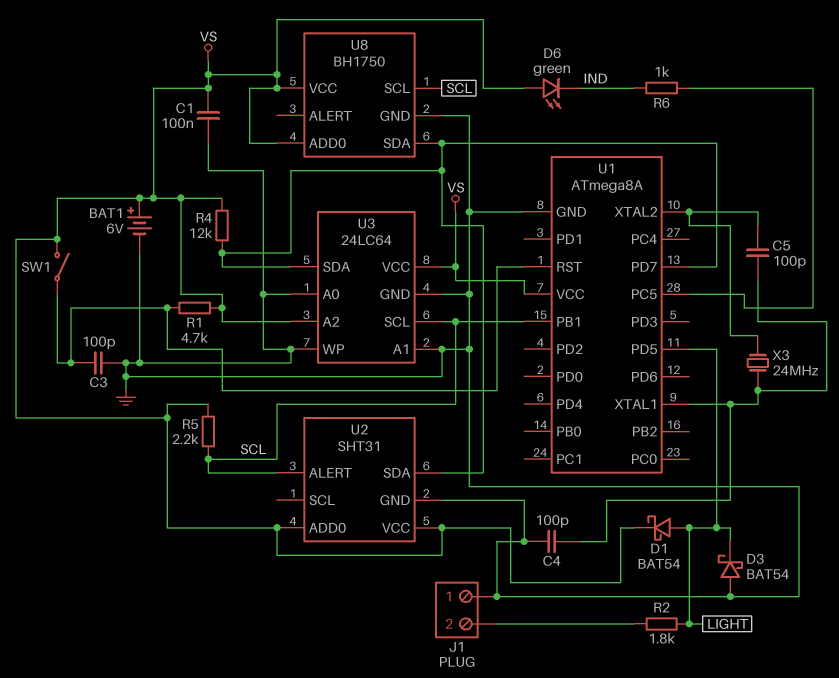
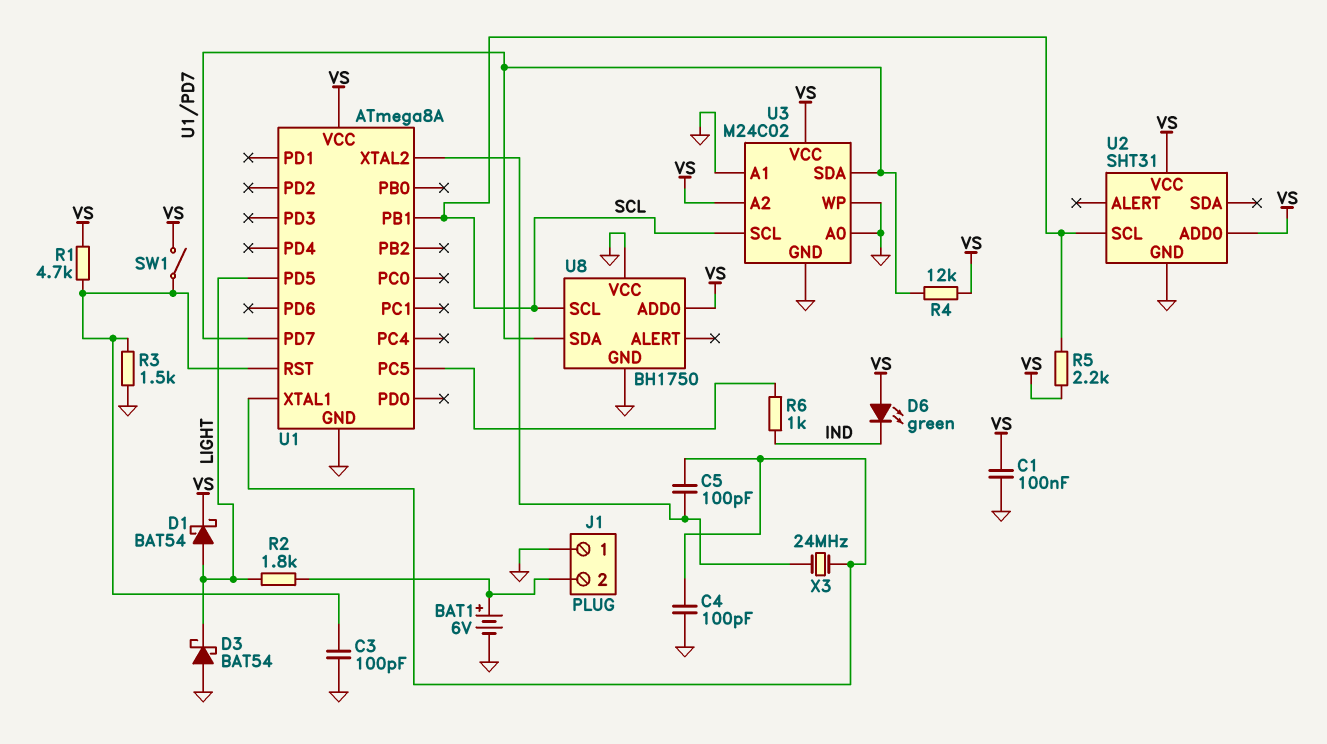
BAT1: 6V (plus VS, minus GND) -> 6V (plus J1/2, minus GND)
R3: none -> 1.5k (GND, U1/RST)
U2 pin ALERT: SCL -> none
U2 pin SCL: none -> SCL
U2 pin SDA: U1/PD7 -> none
U3: 24LC64 -> M24C02
U8 pin VCC: VS -> GND

